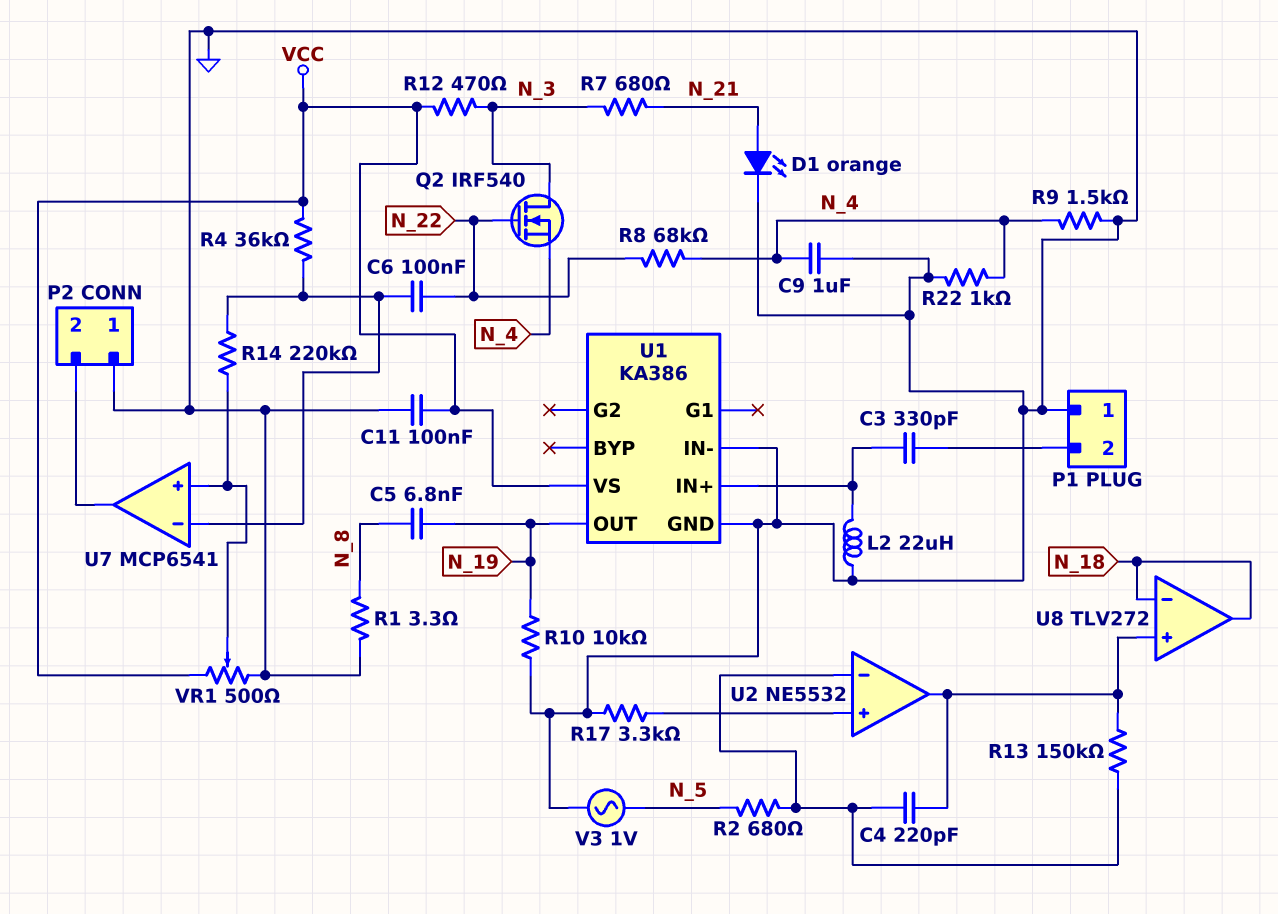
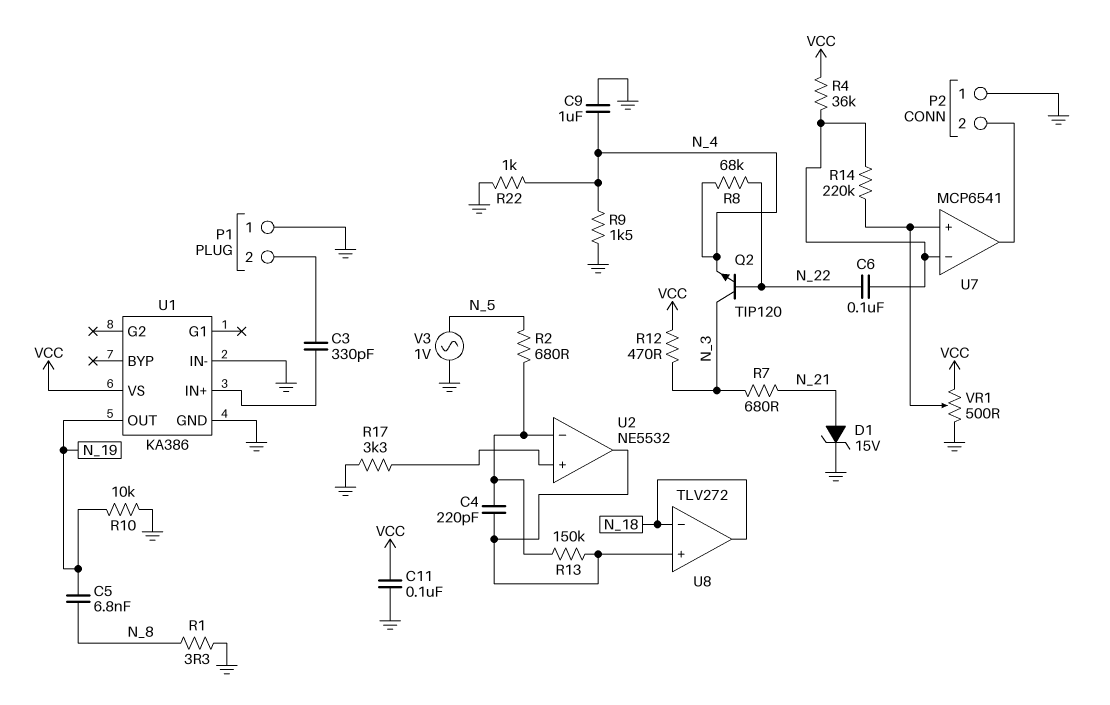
D1: LED orange (A N_21, K GND) -> zener 15V (A N_21, K GND)
L2: 22uH (GND, U1/IN+) -> none
Q2: NMOS IRF540 (G N_22, D N_3, S N_4) -> NPN TIP120 (B N_22, C N_3, E N_4)

